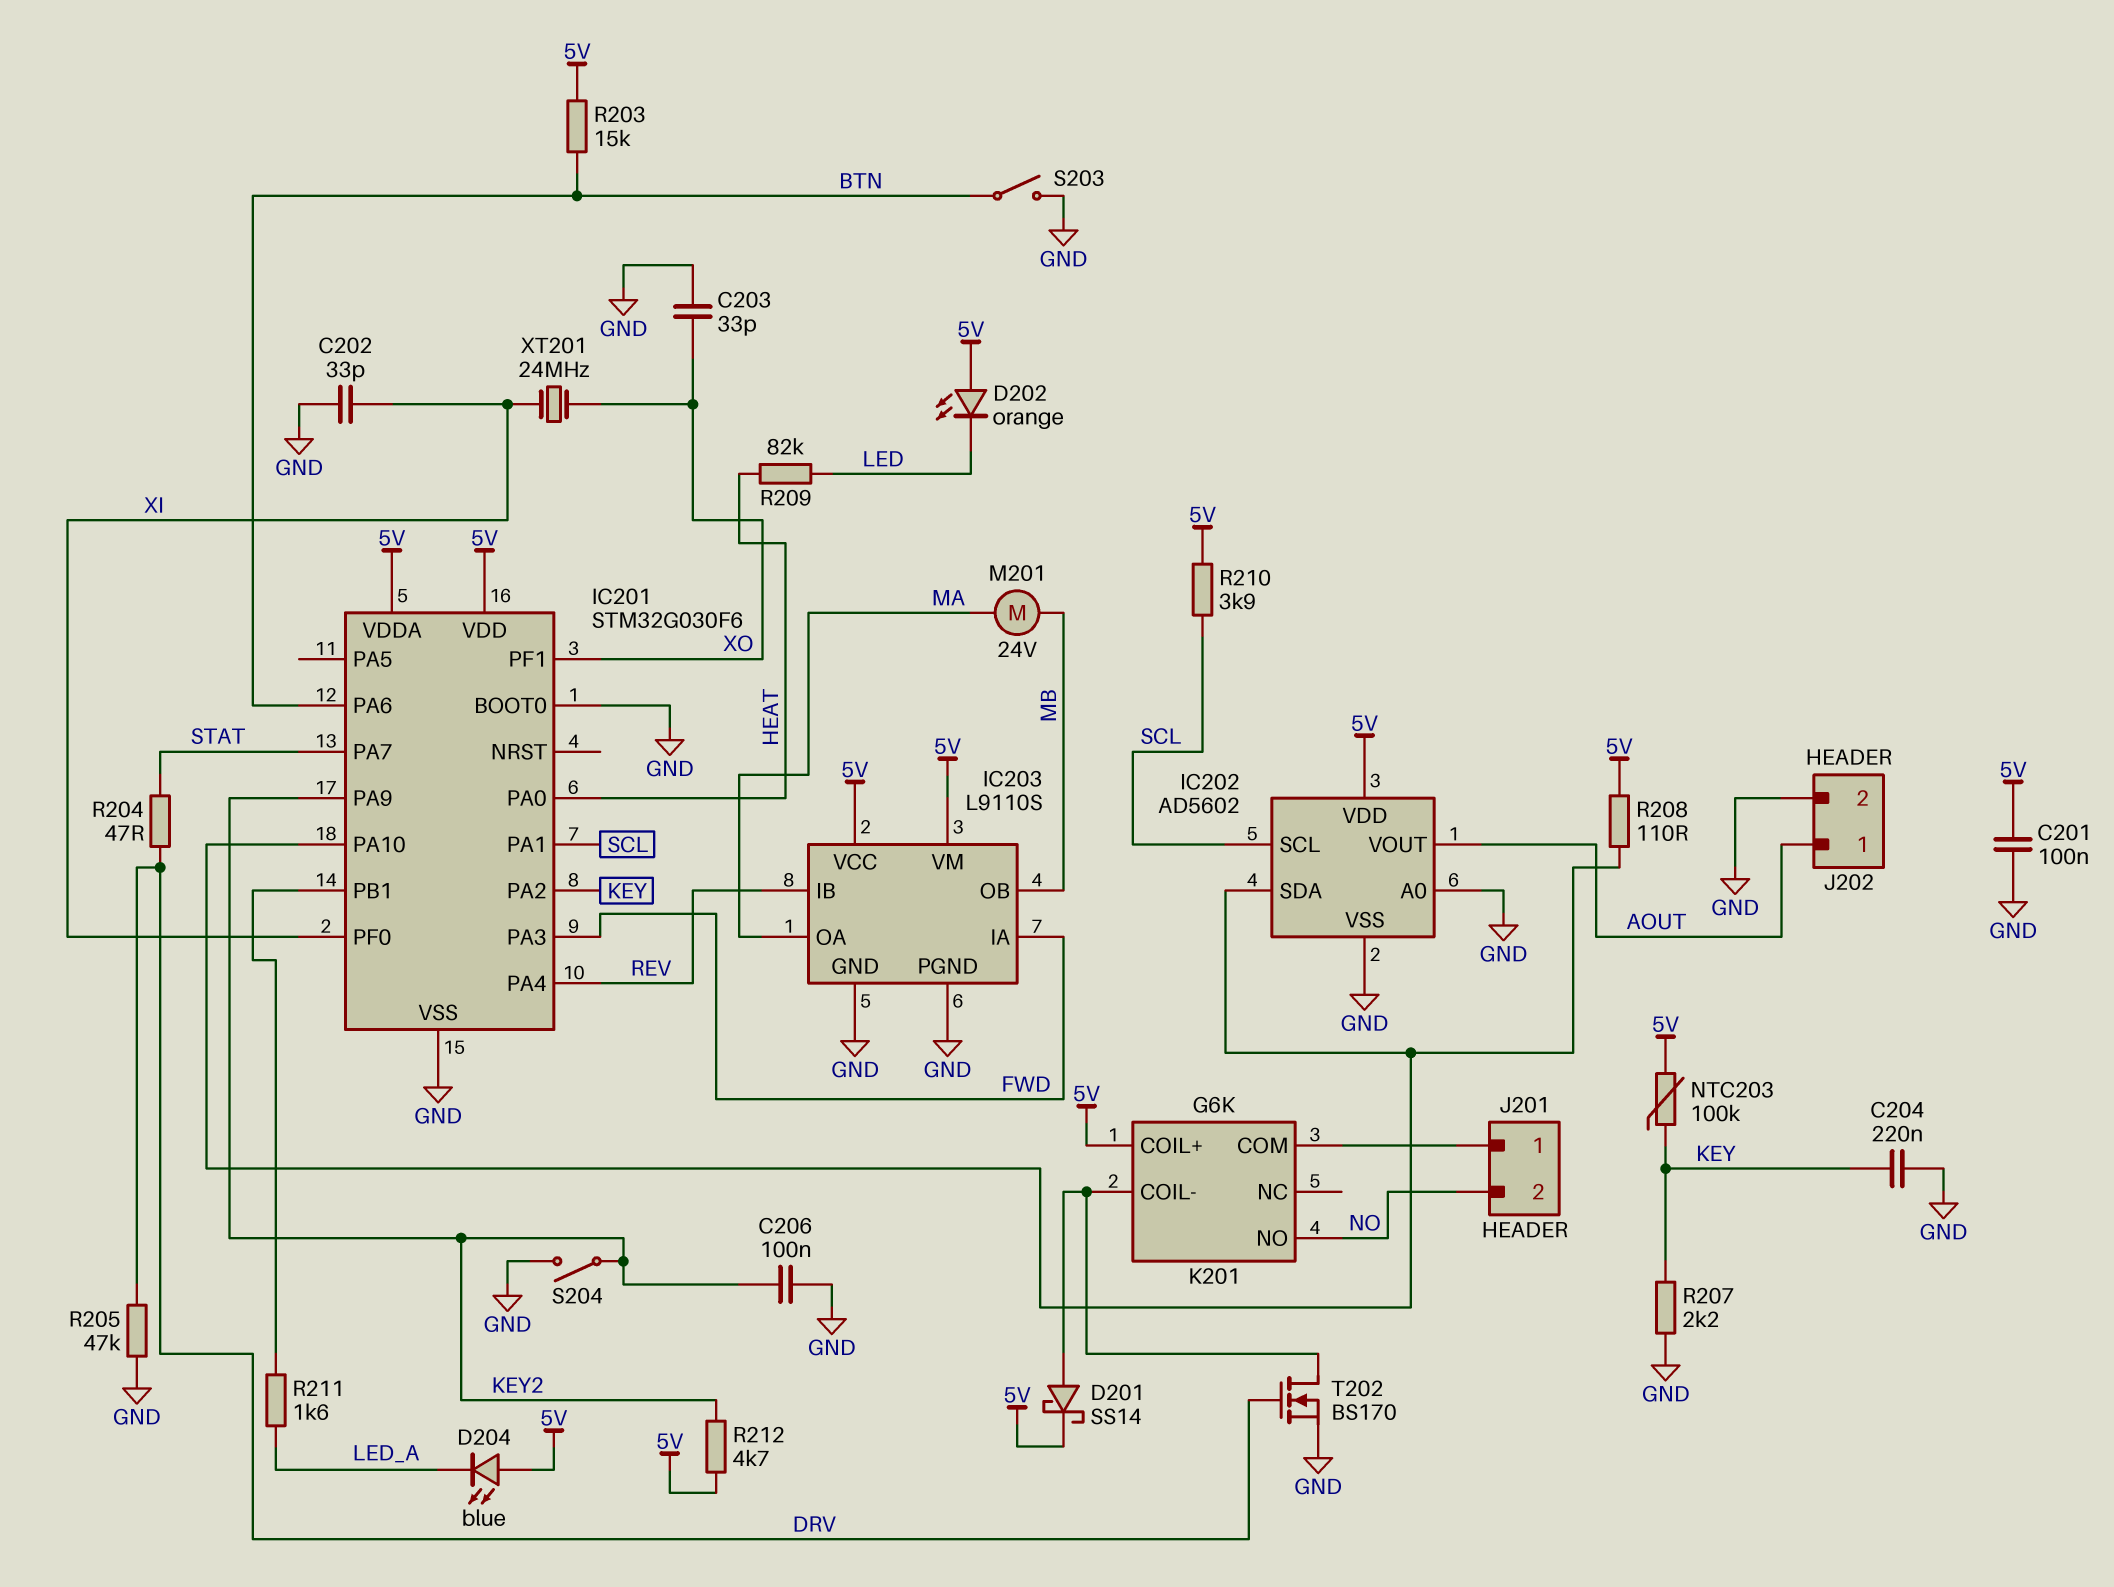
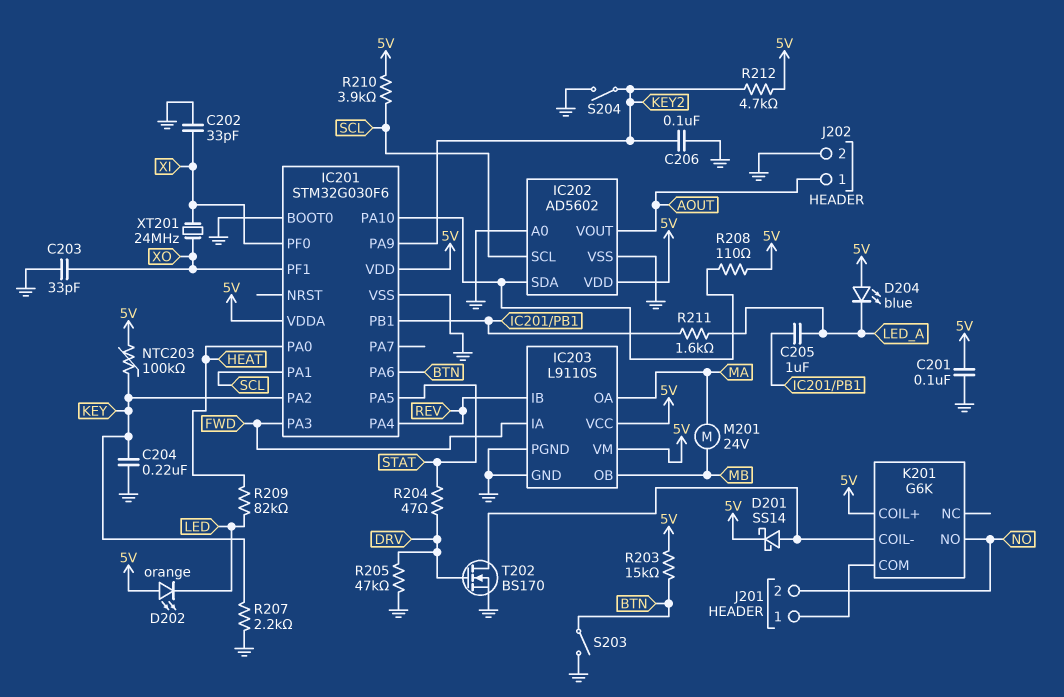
C205: none -> 1uF (IC201/PB1, LED_A)
IC201 pin PA5: none -> STAT
IC201 pin PA7: STAT -> none

